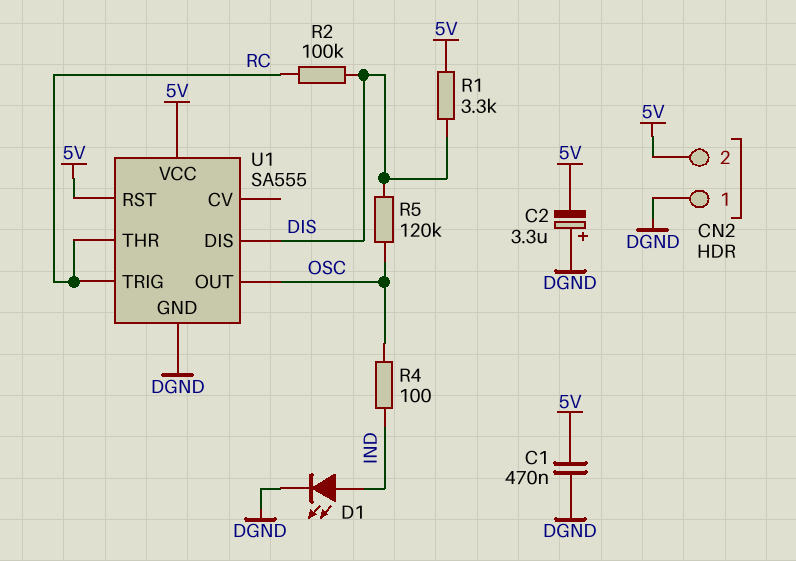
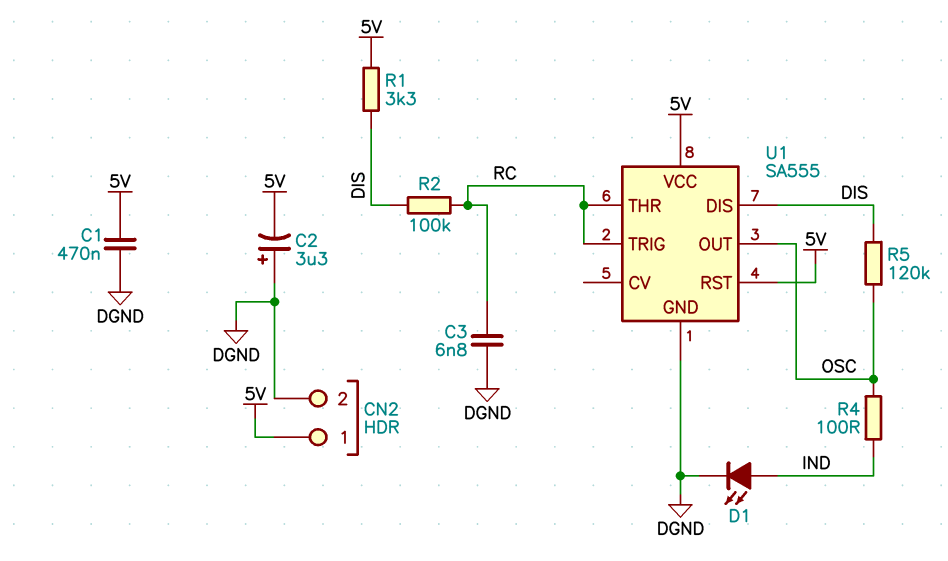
C3: none -> 6.8nF (DGND, RC)
CN2 pin 1: DGND -> 5V
CN2 pin 2: 5V -> DGND

